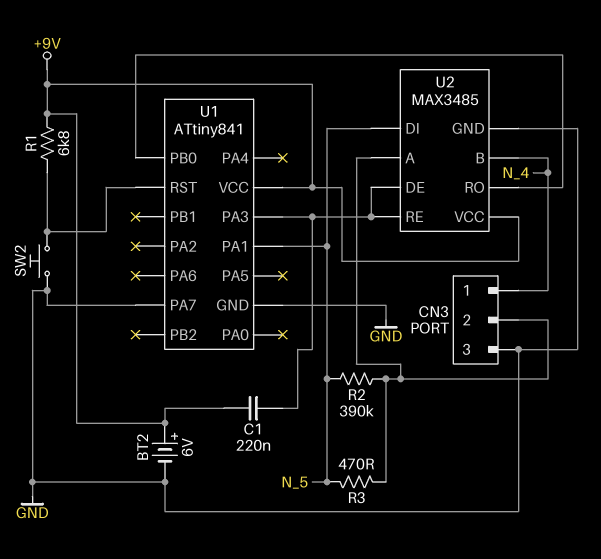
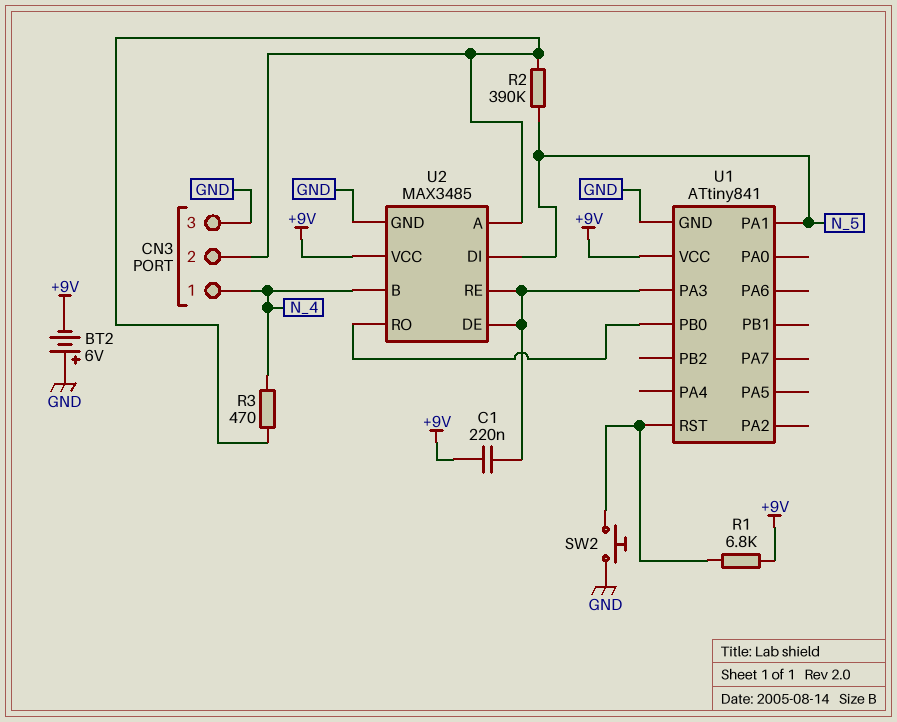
BT2: 6V (plus +9V, minus GND) -> 6V (plus GND, minus +9V)
R3: 470 (CN3/2, N_5) -> 470 (CN3/2, N_4)
U1 pin PA7: GND -> none

